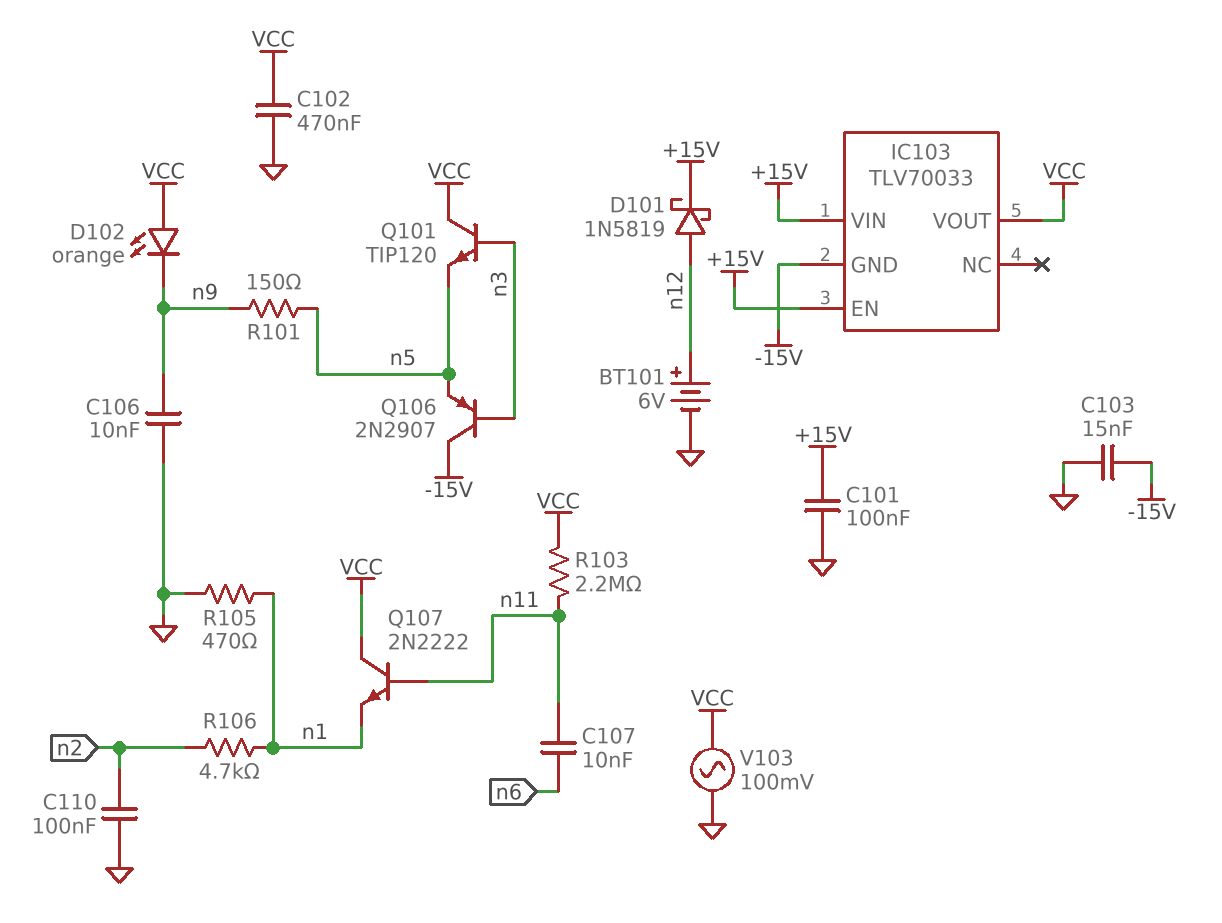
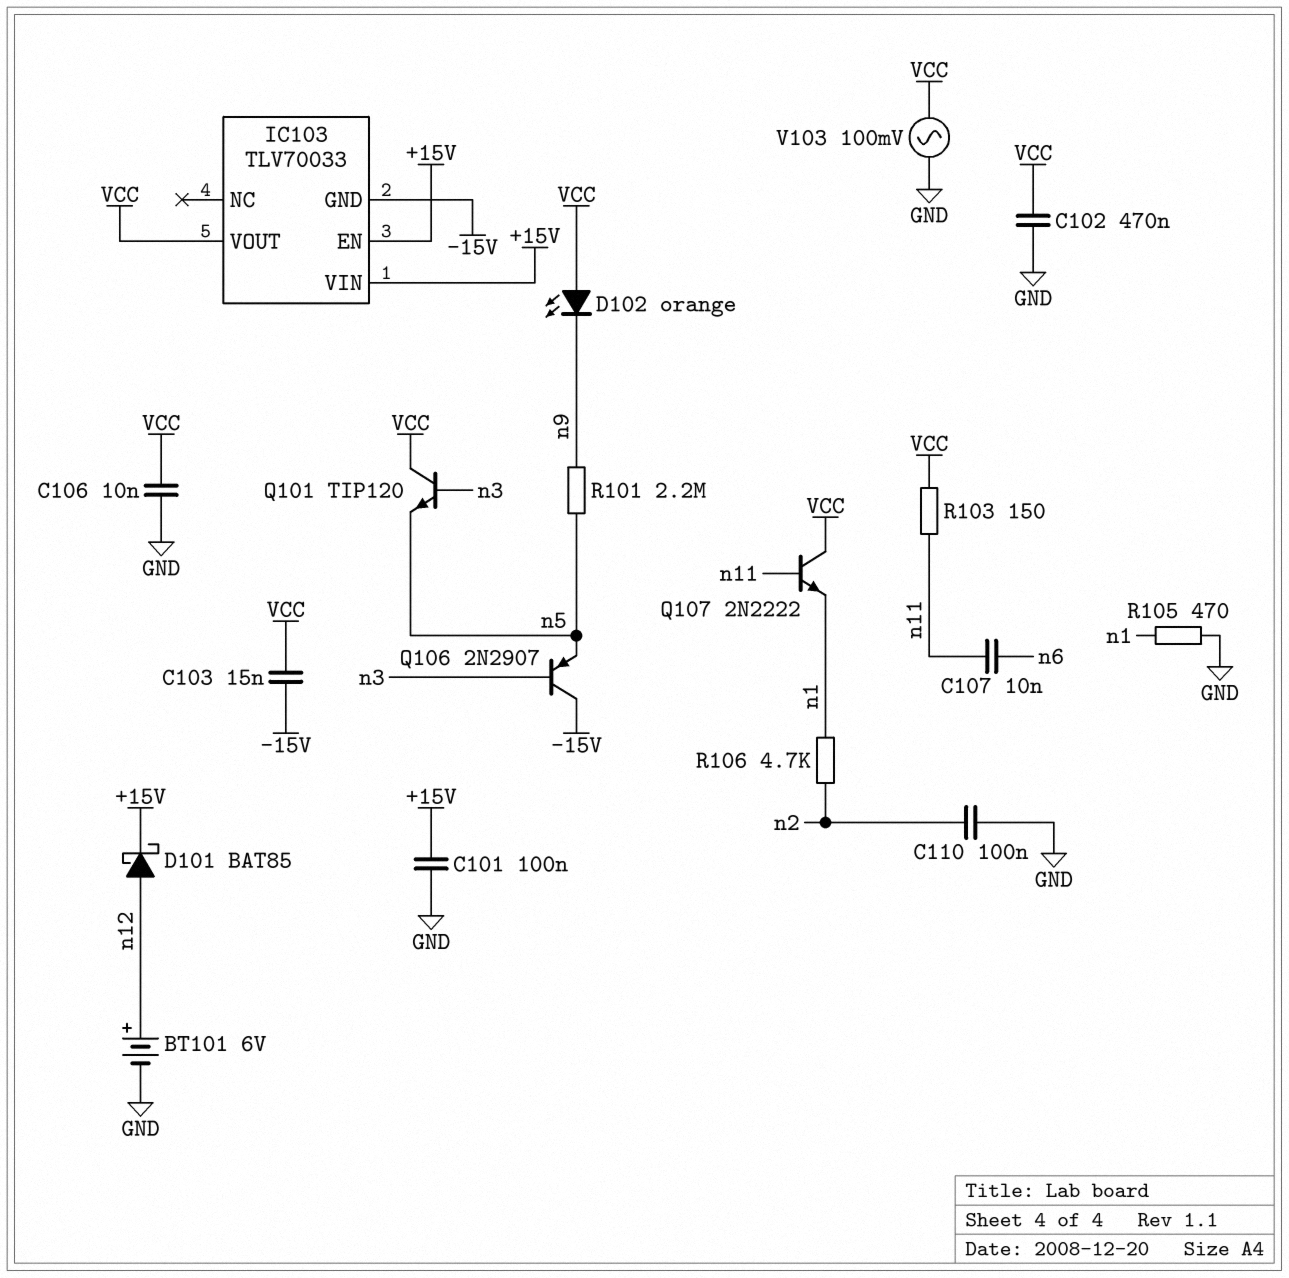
C103: 15nF (-15V, GND) -> 15nF (-15V, VCC)
C106: 10nF (GND, n9) -> 10nF (GND, VCC)
D101: schottky 1N5819 (A n12, K +15V) -> schottky BAT85 (A n12, K +15V)
R101: 150 (n5, n9) -> 2.2M (n5, n9)
R103: 2.2M (VCC, n11) -> 150 (VCC, n11)

